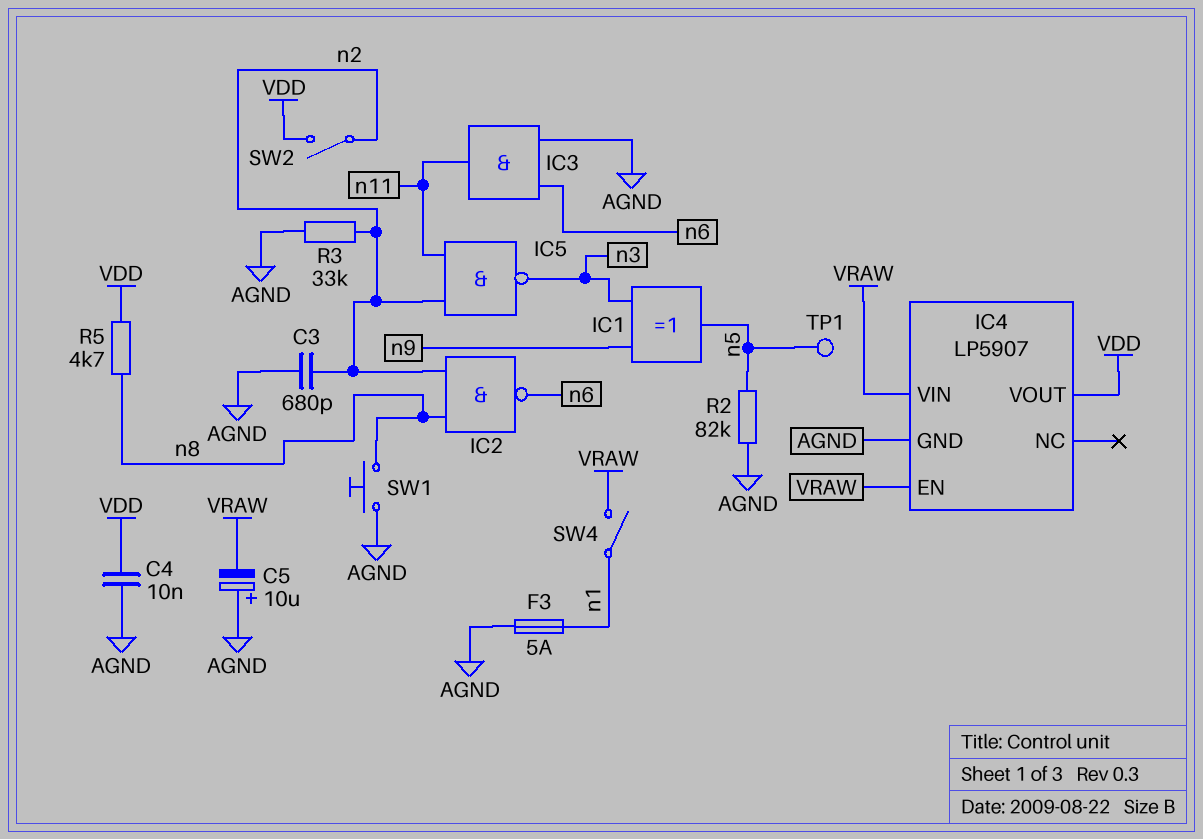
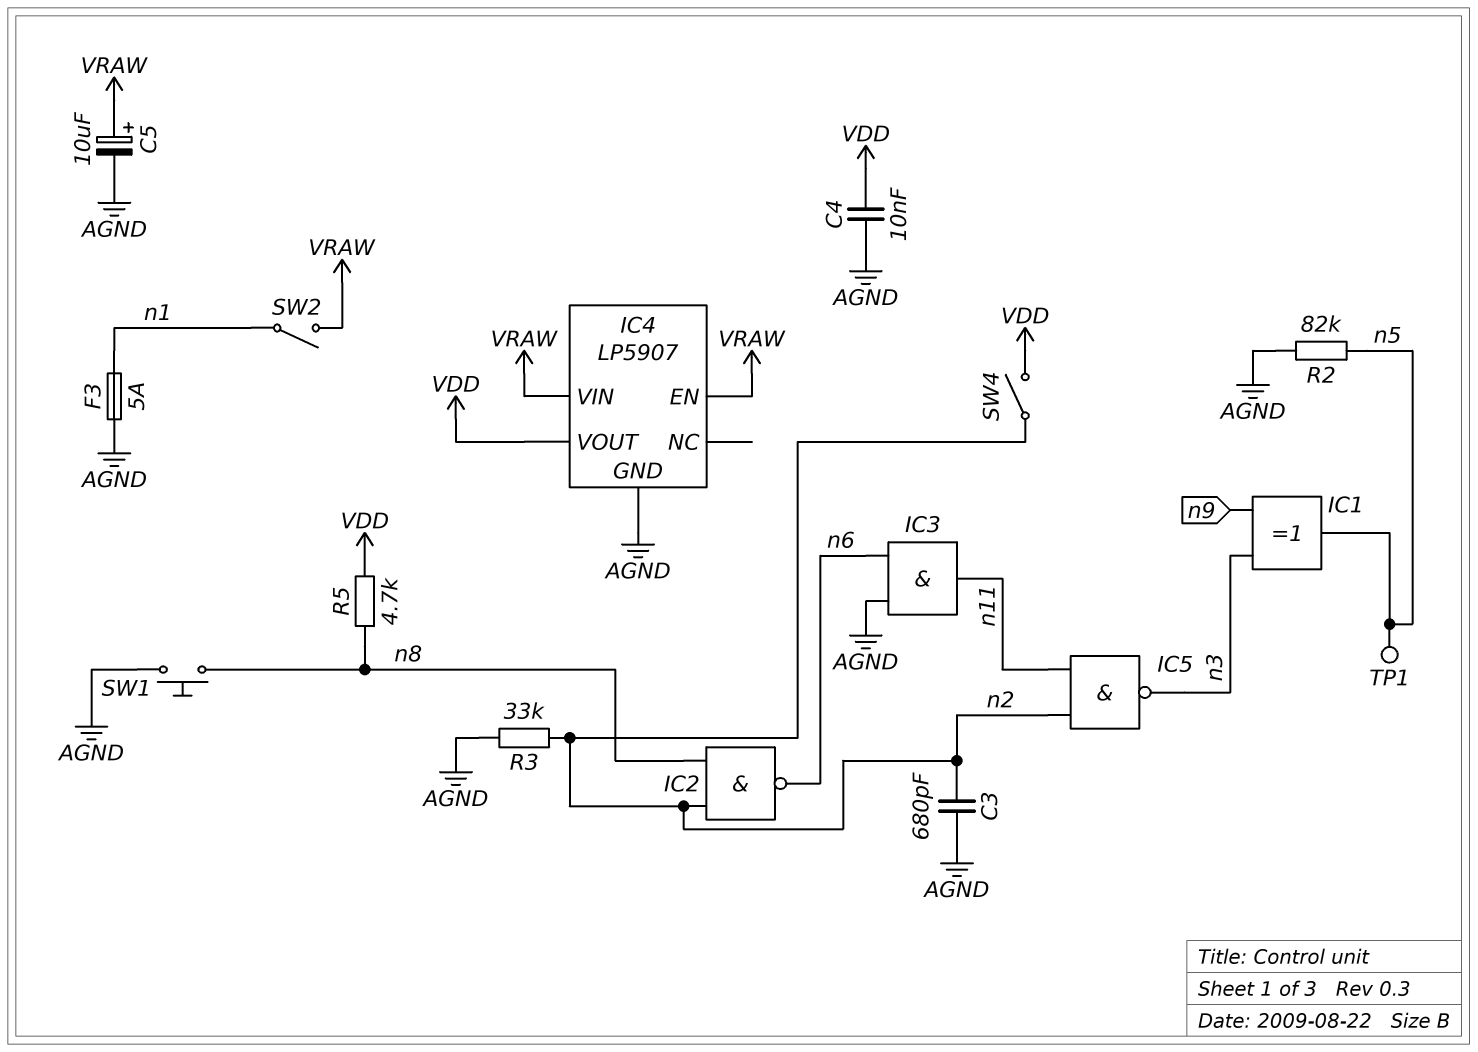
C5: 10uF (plus AGND, minus VRAW) -> 10uF (plus VRAW, minus AGND)
SW2: switch (VDD, n2) -> switch (VRAW, n1)
SW4: switch (VRAW, n1) -> switch (VDD, n2)

